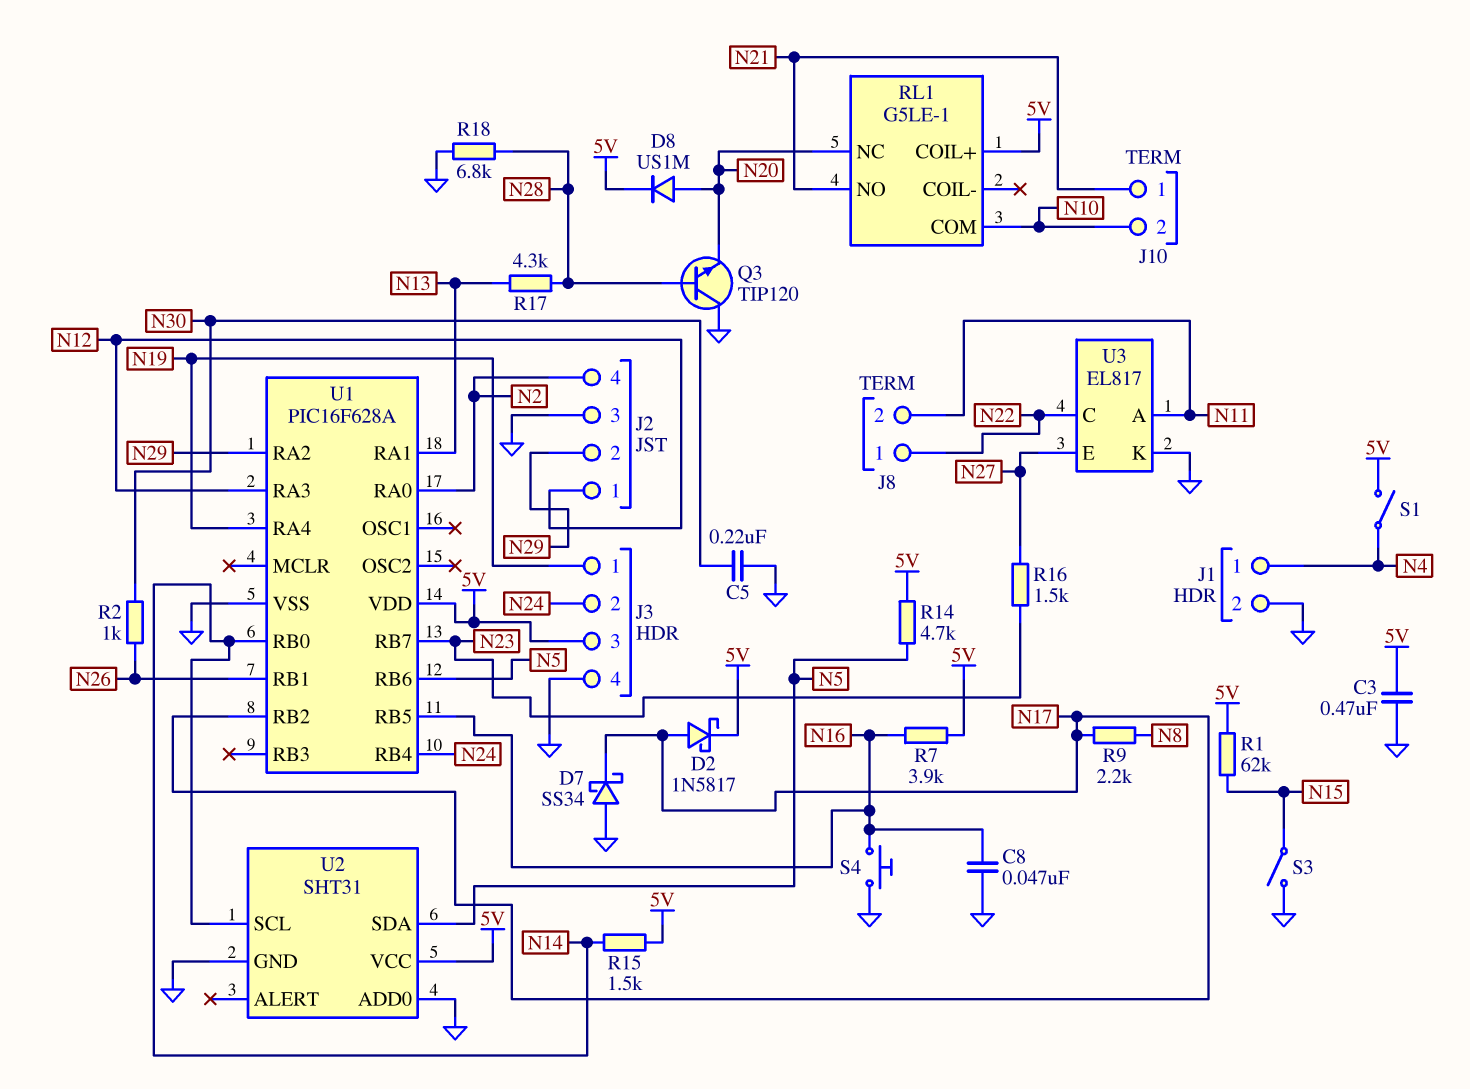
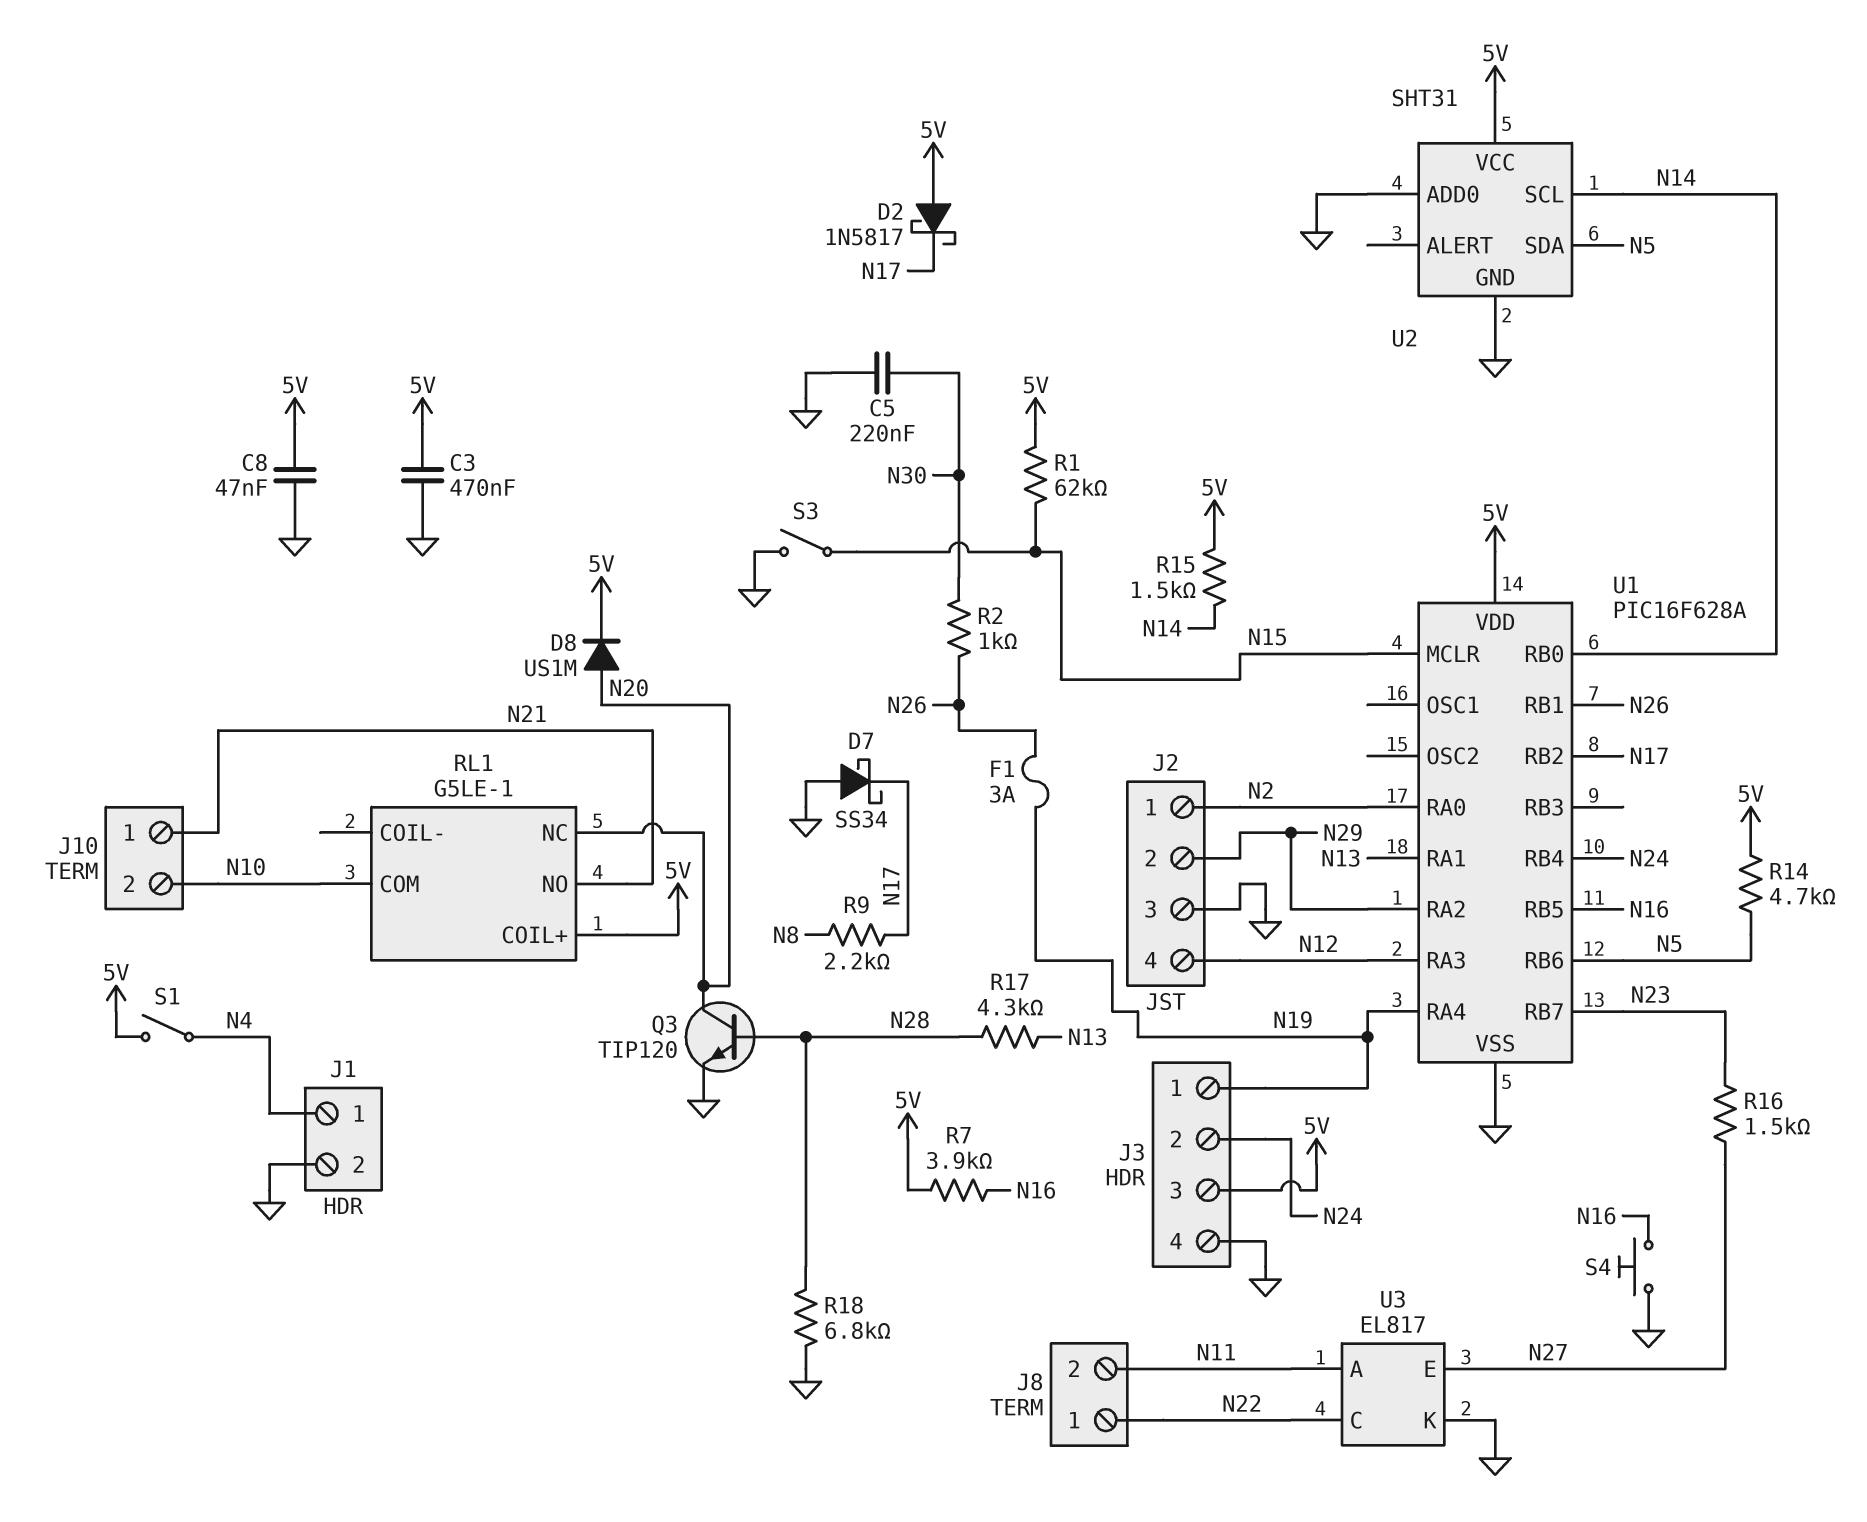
C8: 47nF (GND, N16) -> 47nF (5V, GND)
D2: schottky 1N5817 (A N17, K 5V) -> schottky 1N5817 (A 5V, K N17)
F1: none -> 3A (N19, N26)
J2 pin 1: N12 -> N2
J2 pin 4: N2 -> N12
Q3: NPN TIP120 (B N28, C GND, E N20) -> NPN TIP120 (B N28, C N20, E GND)
U1 pin MCLR: none -> N15

